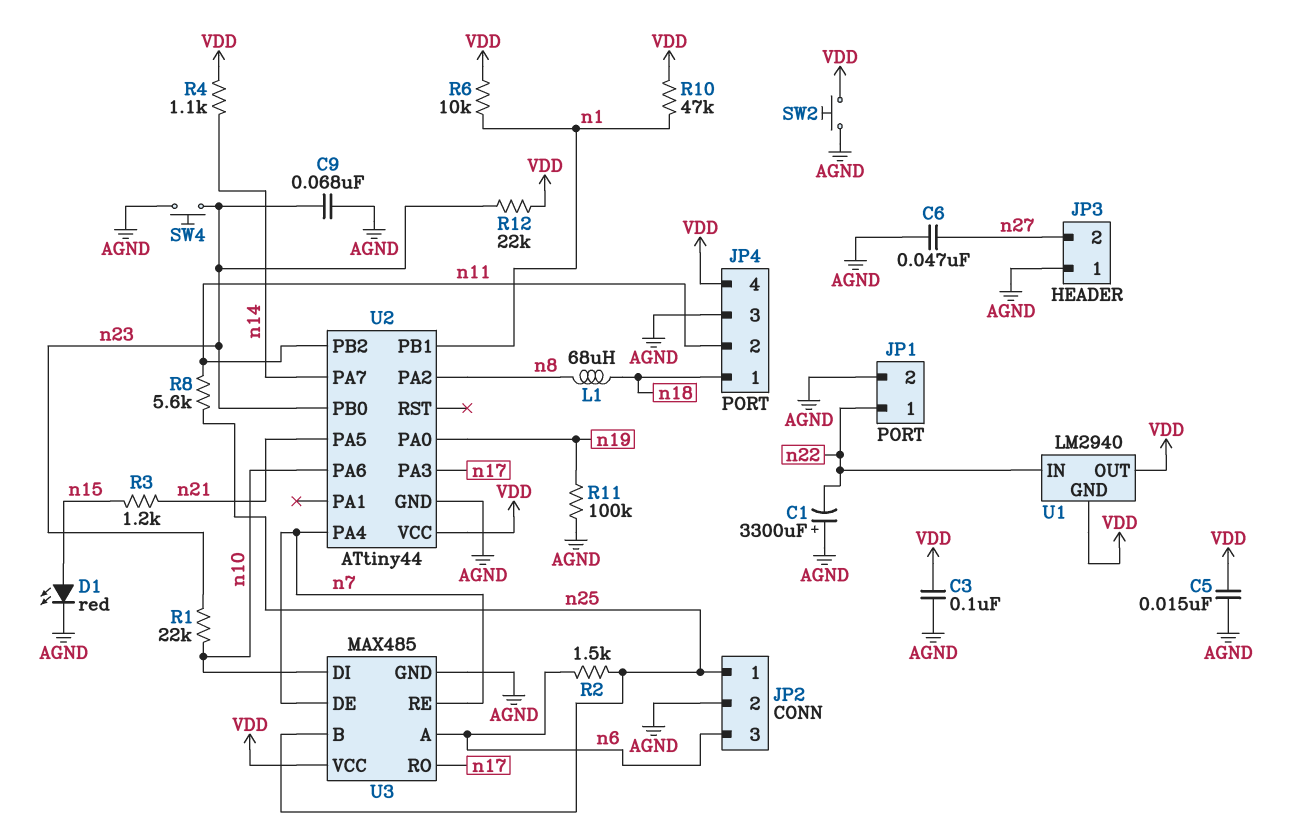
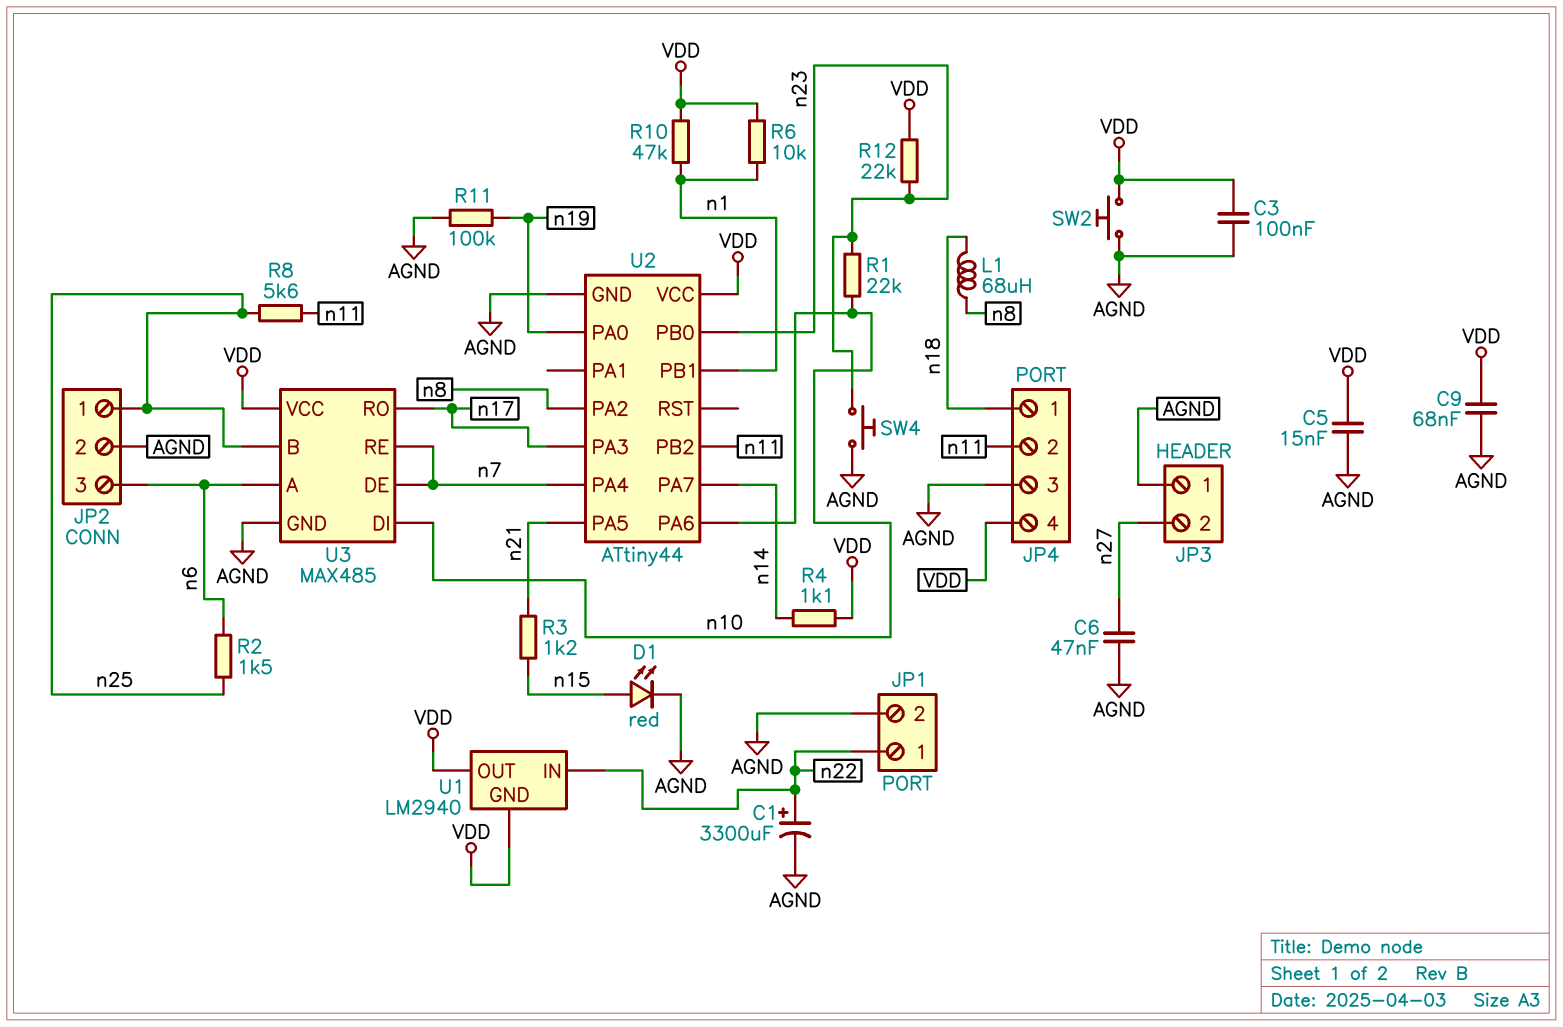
C1: 3300uF (plus AGND, minus n22) -> 3300uF (plus n22, minus AGND)
C9: 68nF (AGND, n23) -> 68nF (AGND, VDD)

